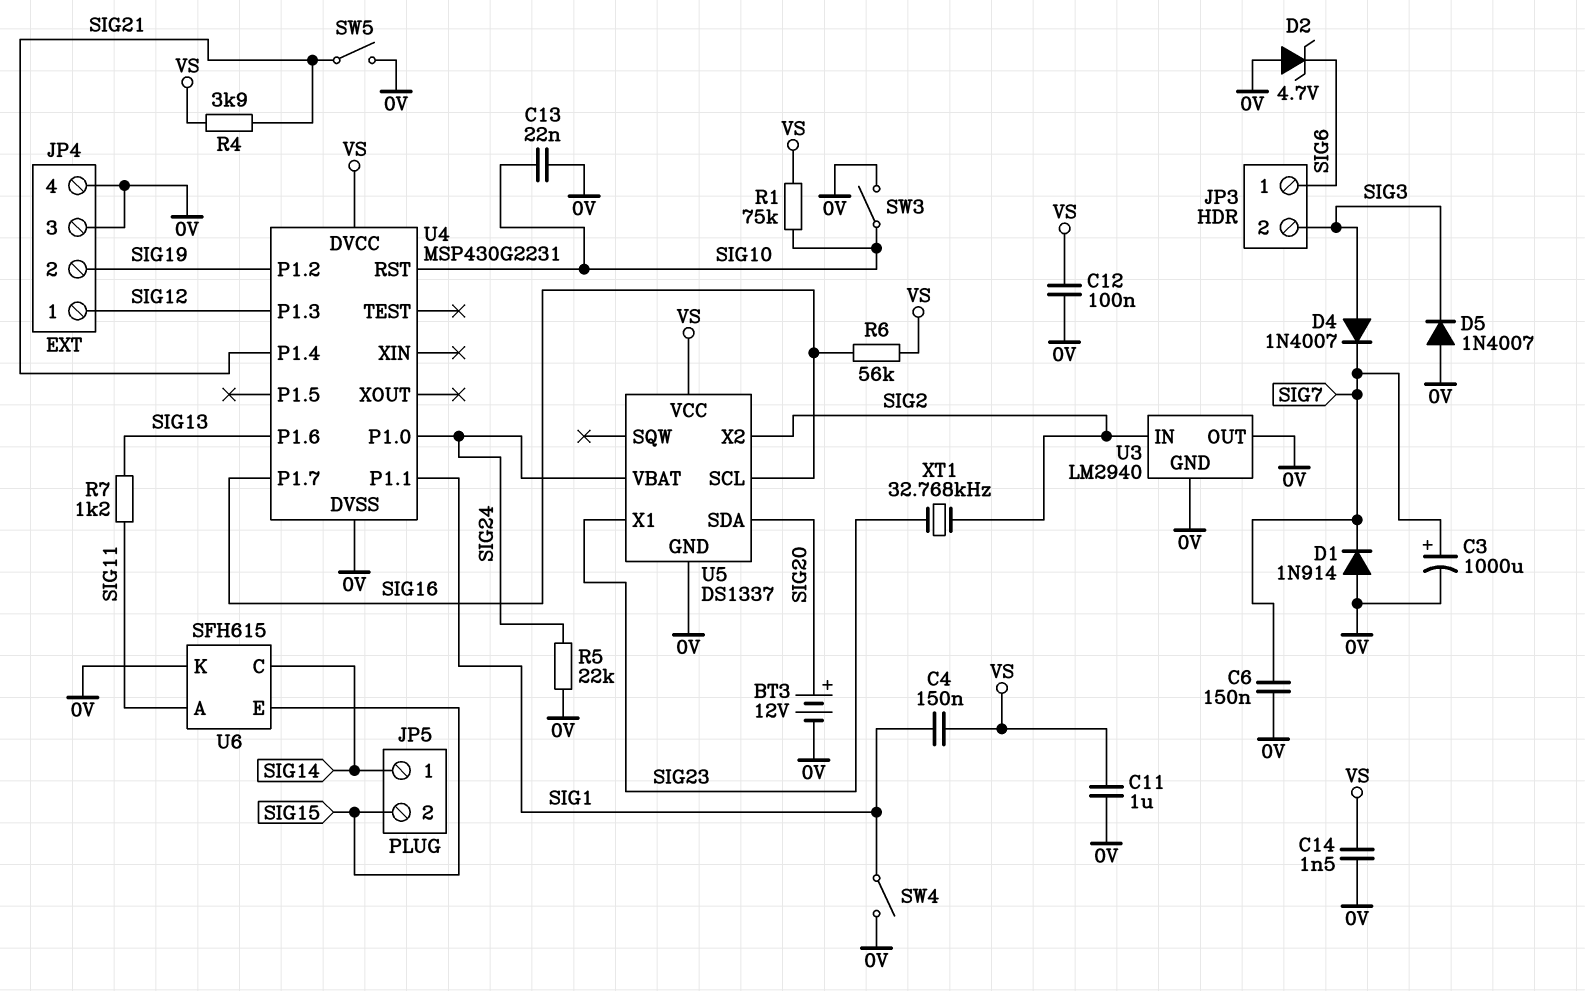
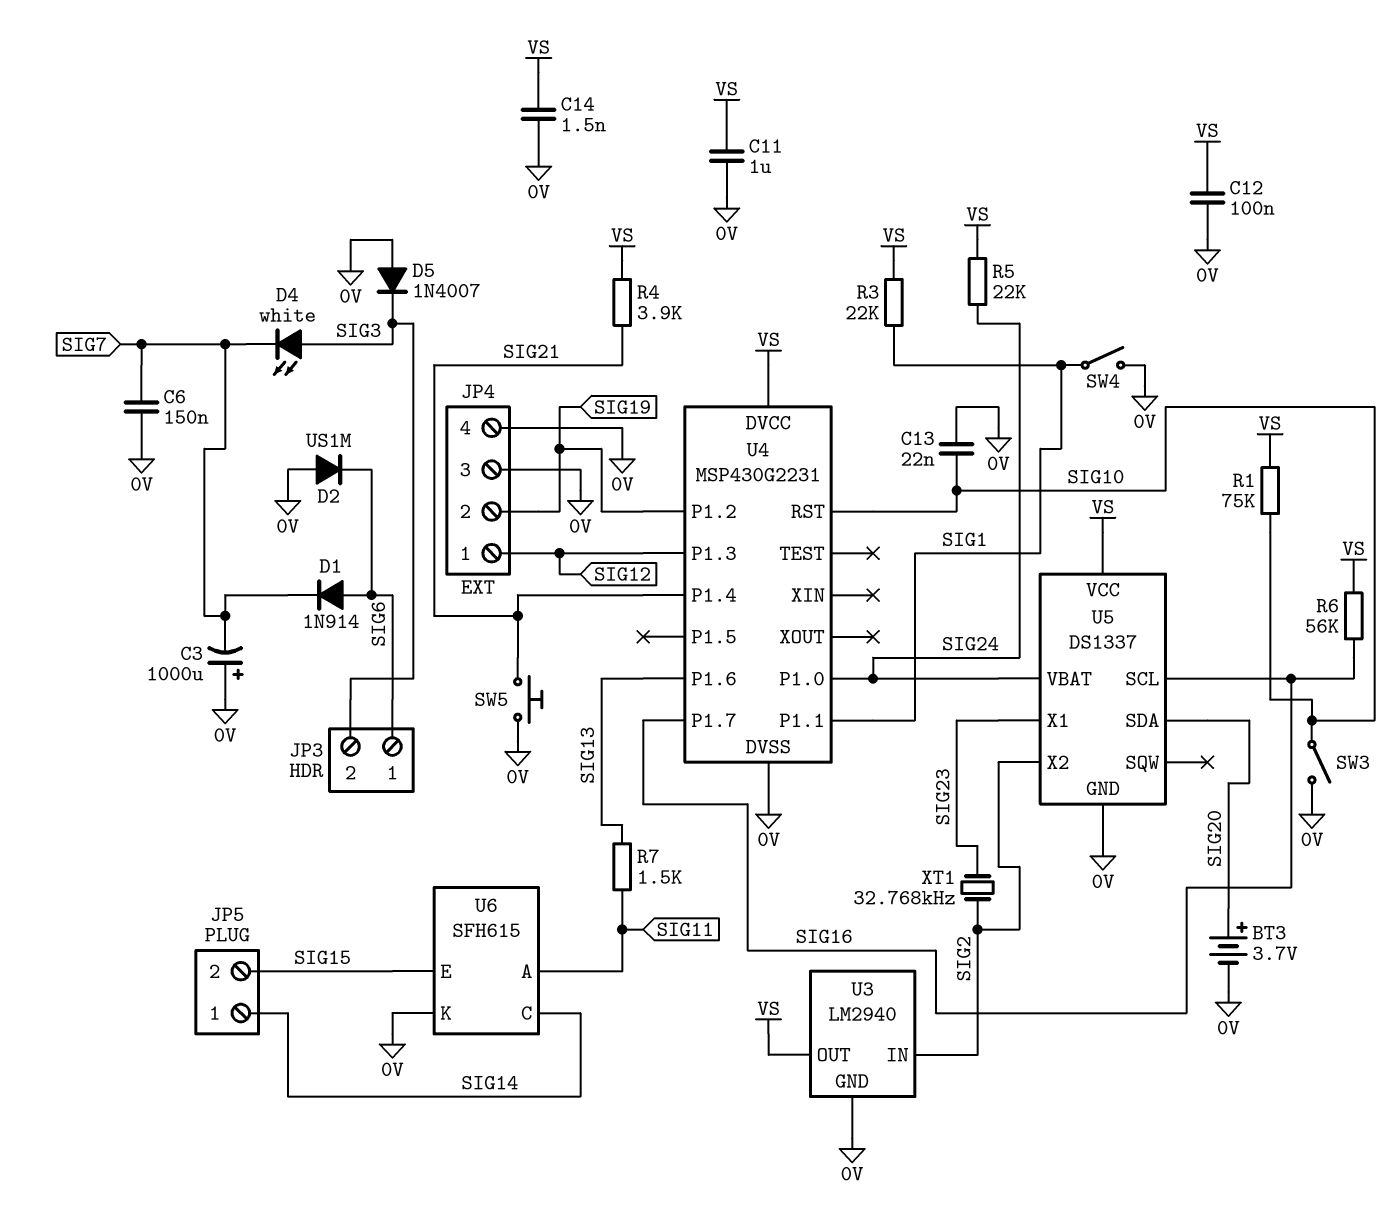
BT3: 12V (plus SIG20, minus 0V) -> 3.7V (plus SIG20, minus 0V)
C3: 1000uF (plus SIG7, minus 0V) -> 1000uF (plus 0V, minus SIG7)
C4: 150nF (SIG1, VS) -> none
D1: diode 1N914 (A 0V, K SIG7) -> diode 1N914 (A SIG6, K SIG7)
D2: zener 4.7V (A 0V, K SIG6) -> diode US1M (A 0V, K SIG6)
D4: diode 1N4007 (A SIG3, K SIG7) -> LED white (A SIG3, K SIG7)
R3: none -> 22k (SIG1, VS)
R5: 22k (0V, SIG24) -> 22k (SIG24, VS)
R7: 1.2k (SIG11, SIG13) -> 1.5k (SIG11, SIG13)
SW5: switch (0V, SIG21) -> button (0V, SIG21)
U3 pin OUT: 0V -> VS

